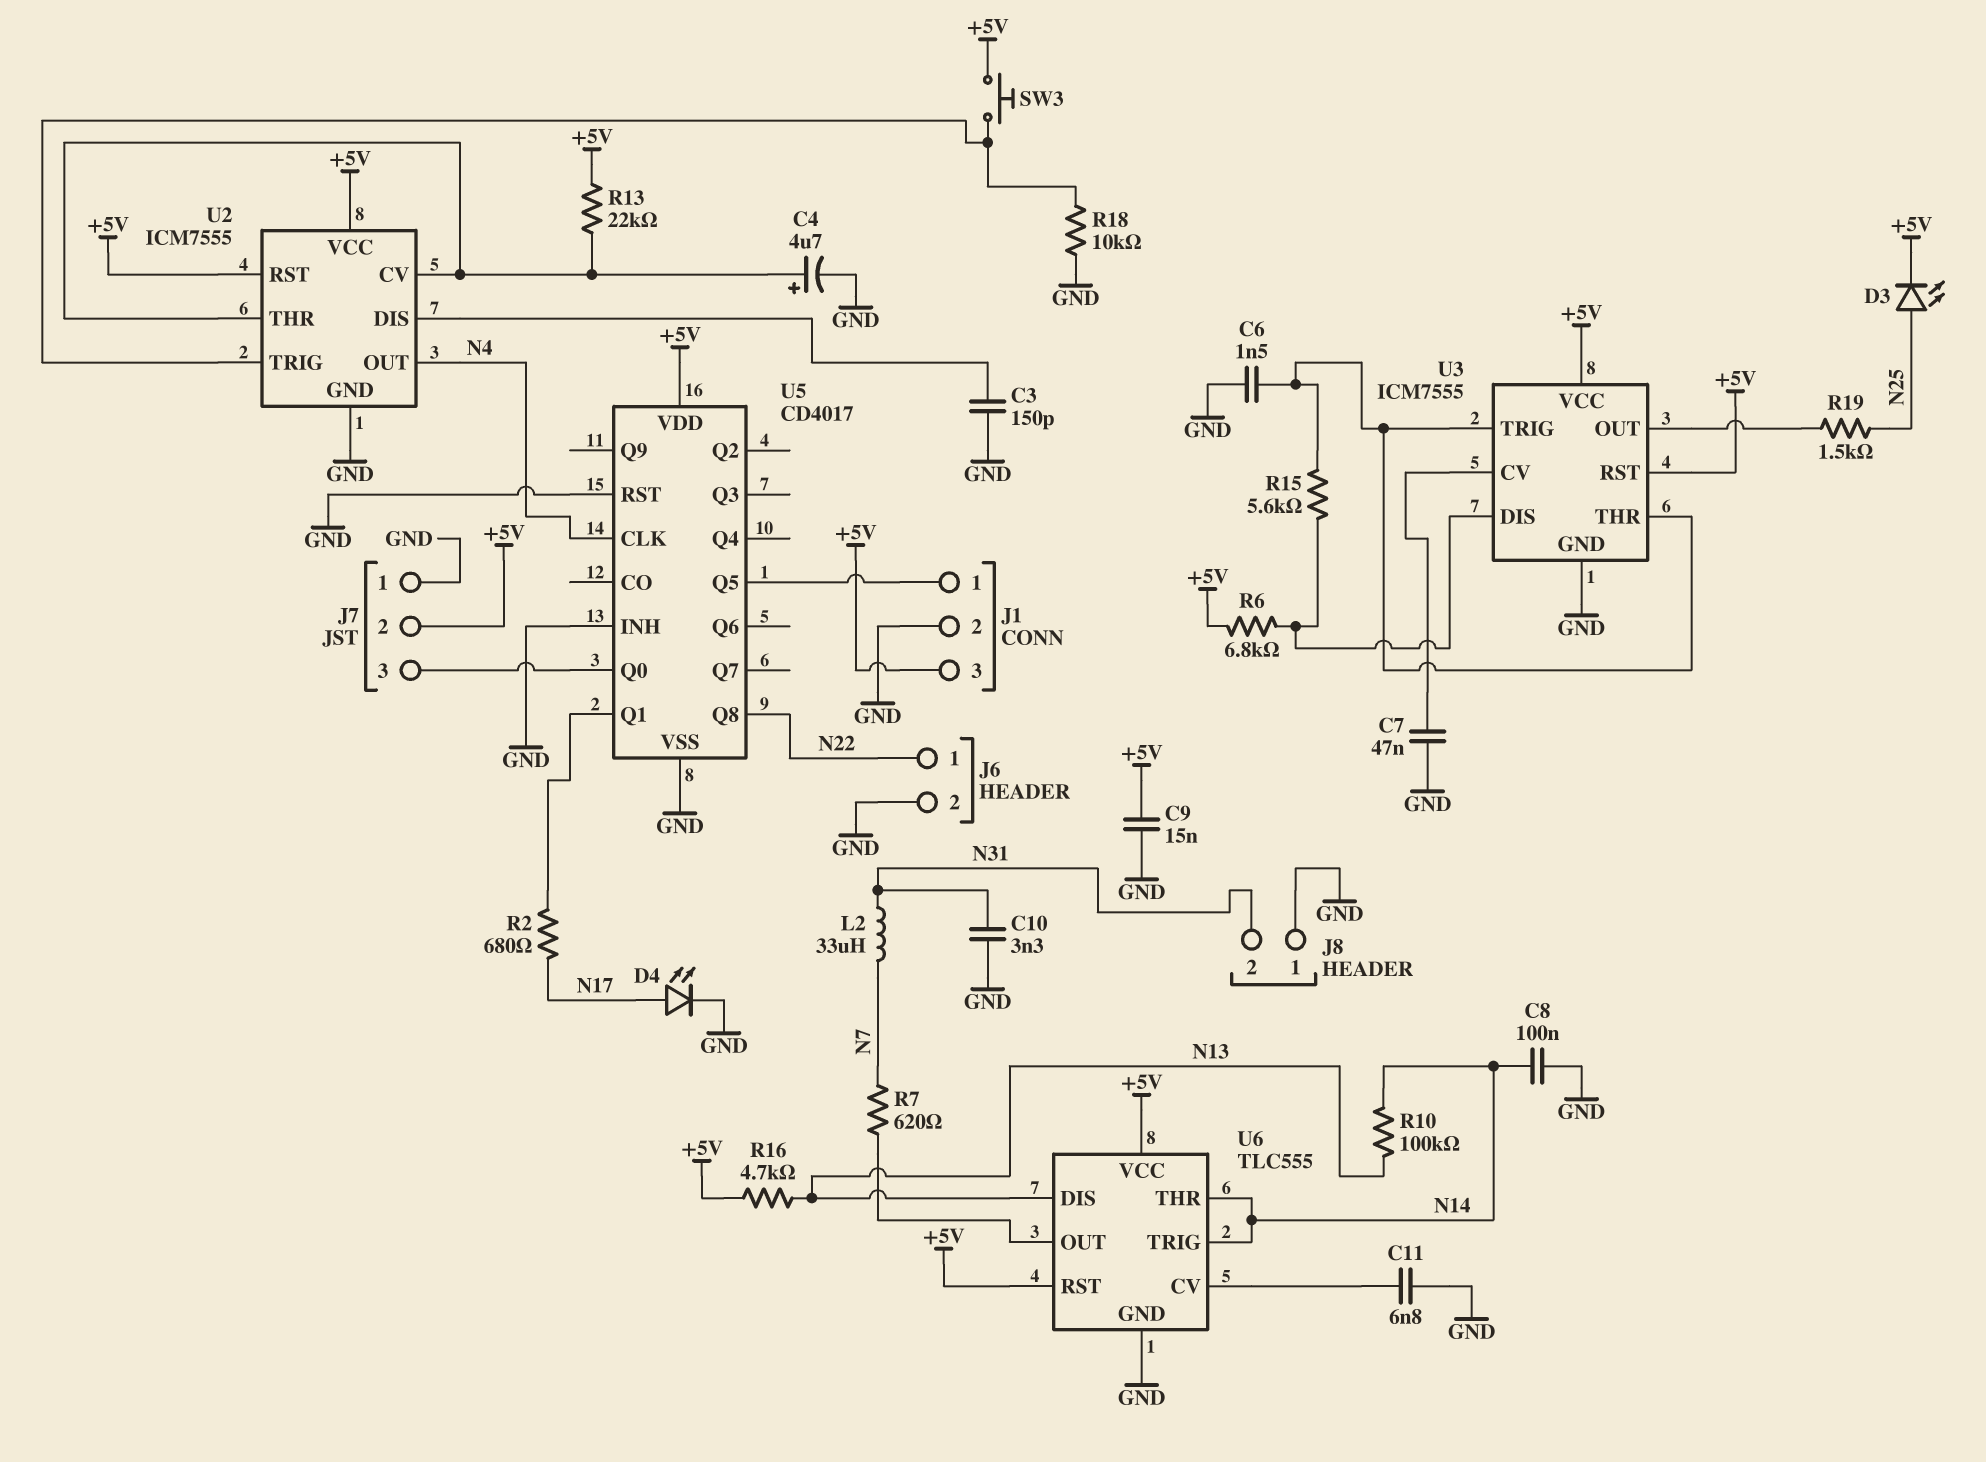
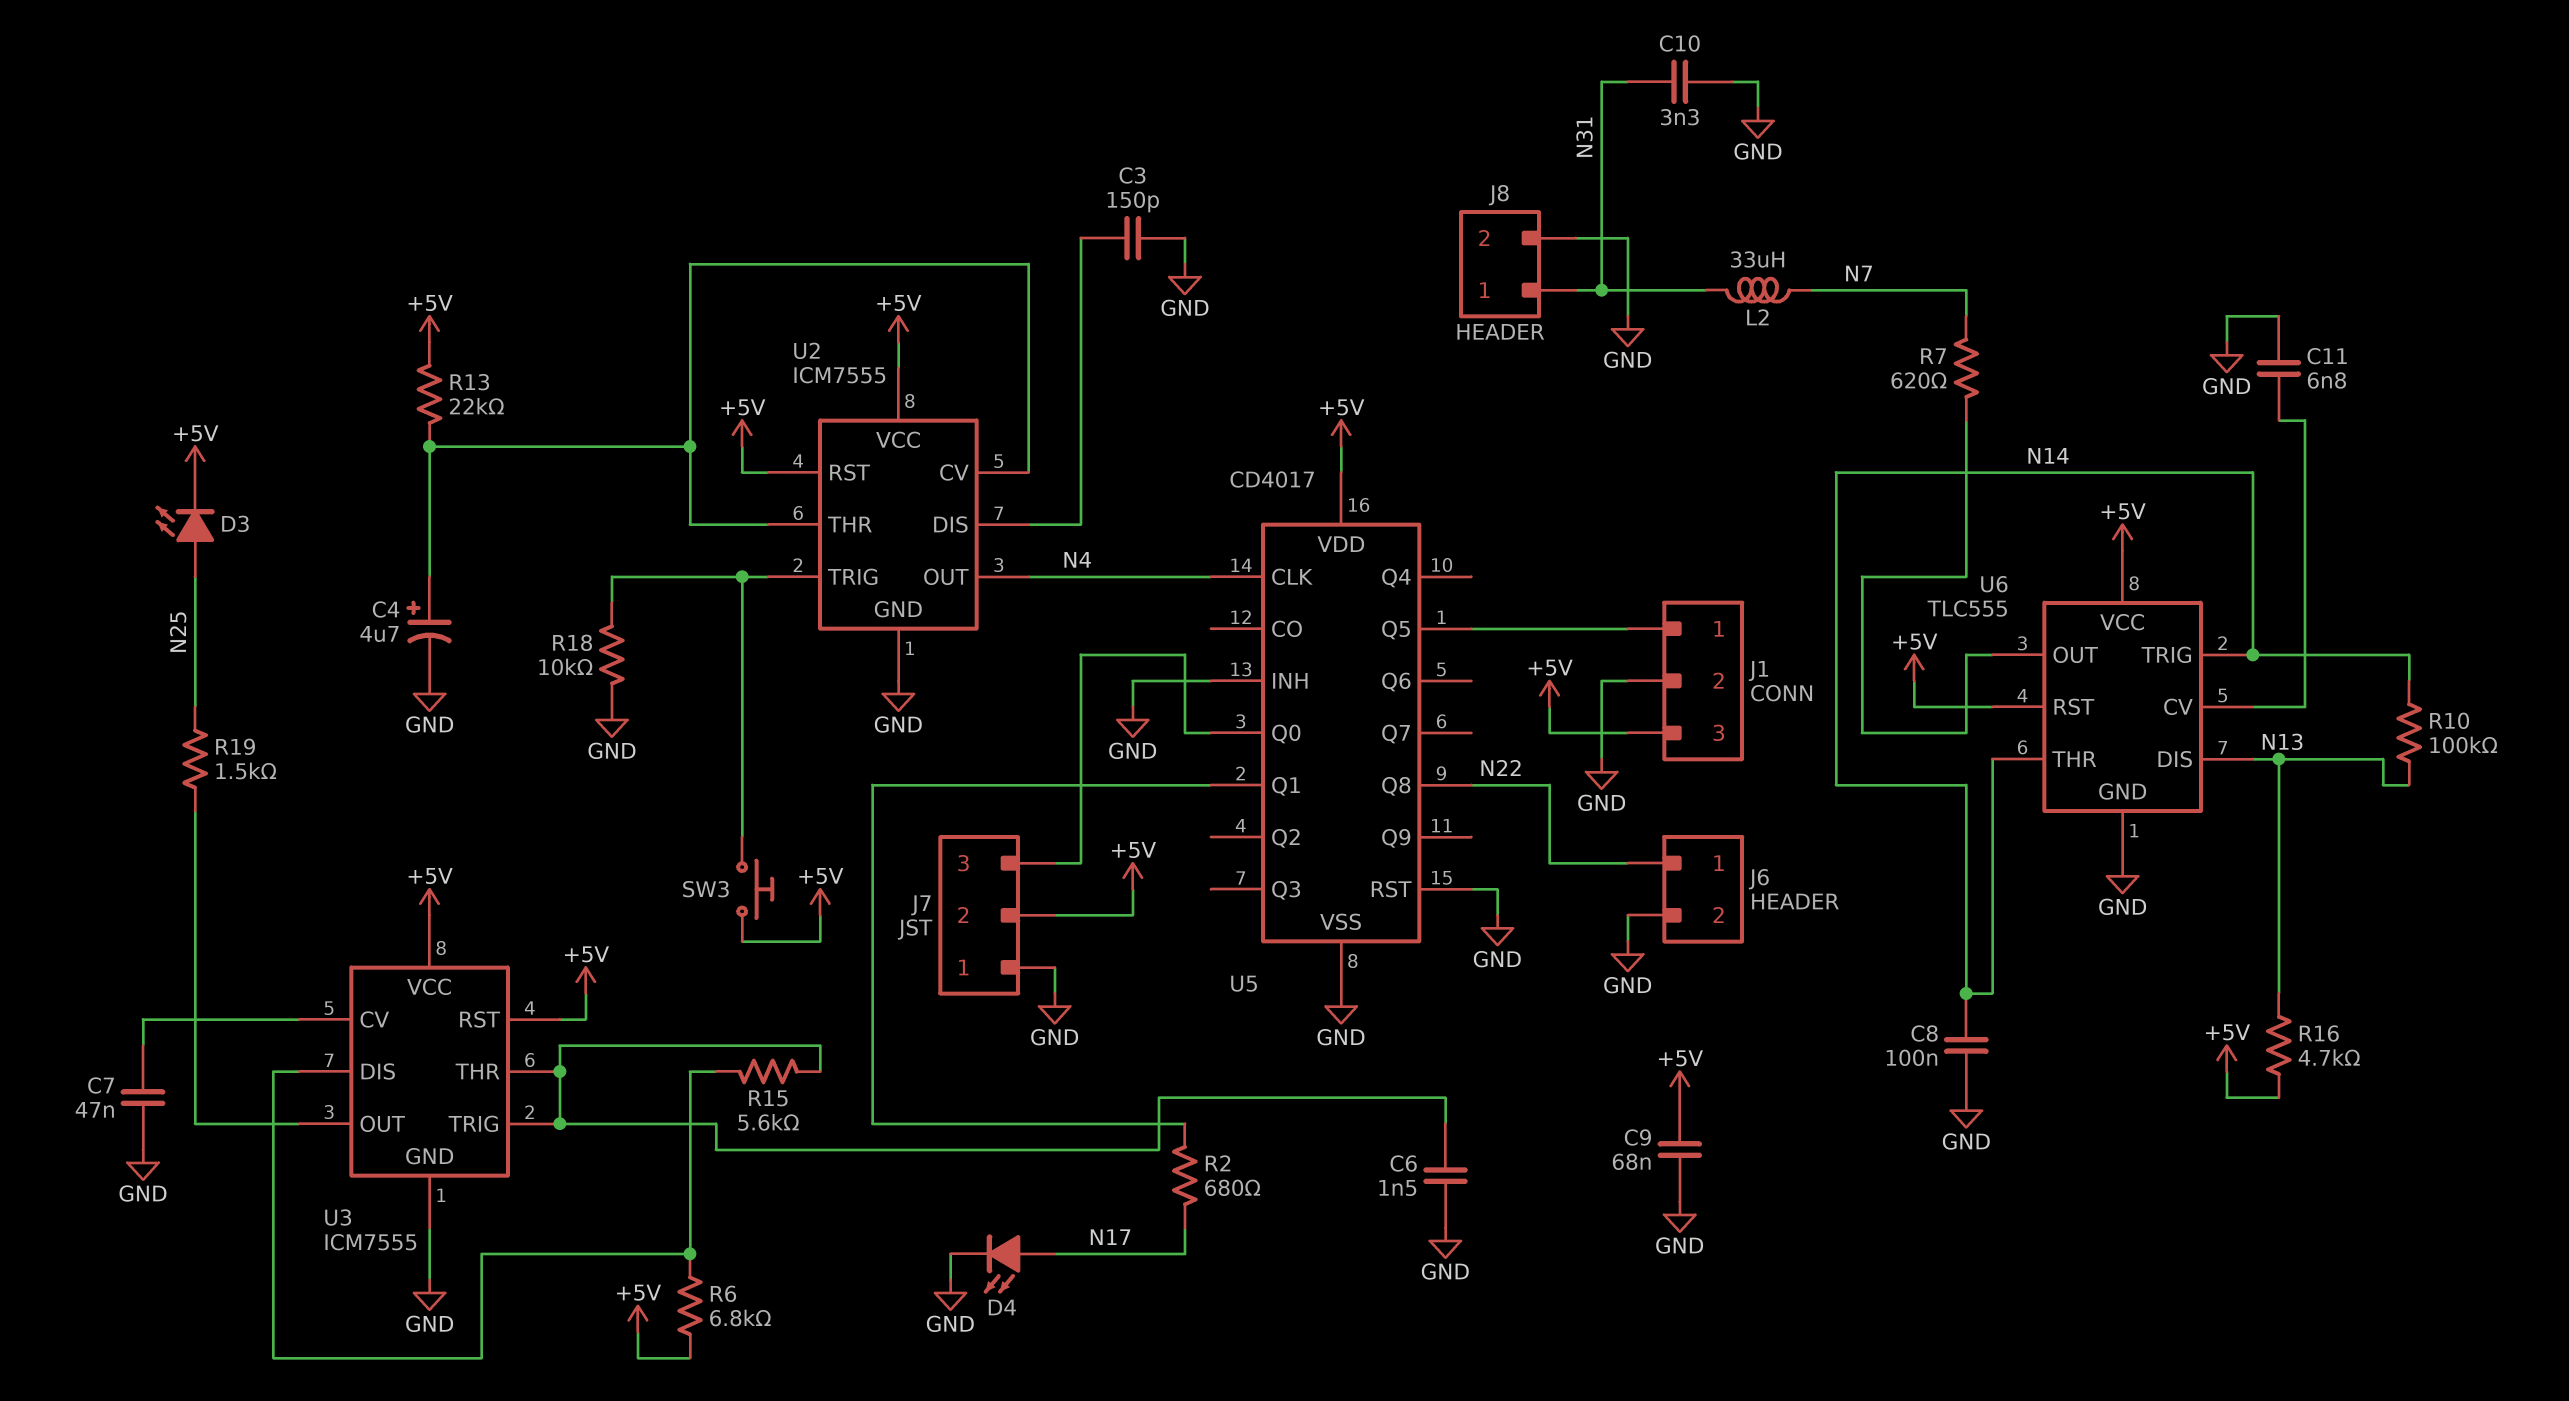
C9: 15nF (+5V, GND) -> 68nF (+5V, GND)
J8 pin 1: GND -> N31
J8 pin 2: N31 -> GND

